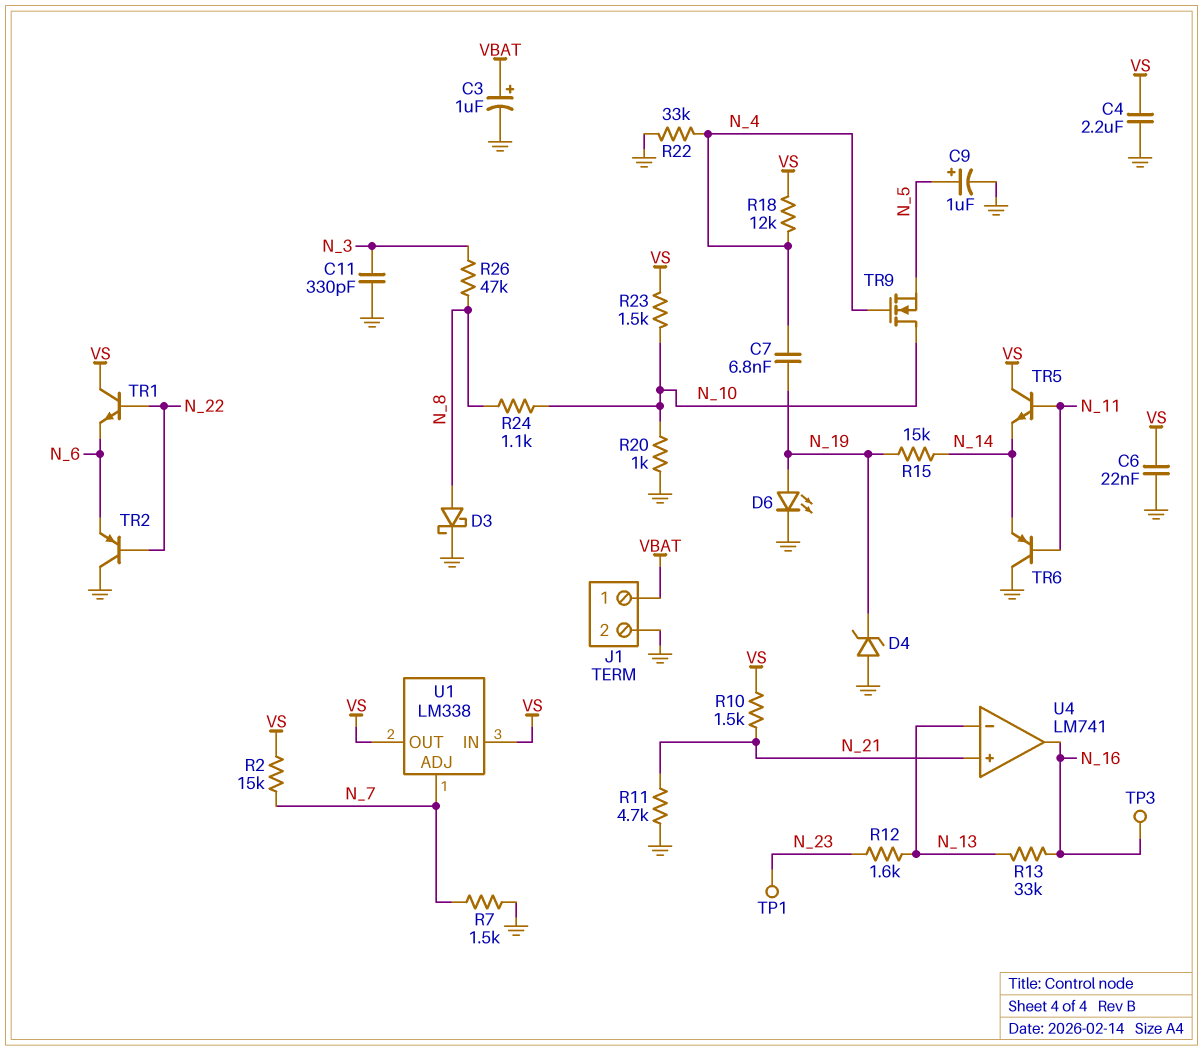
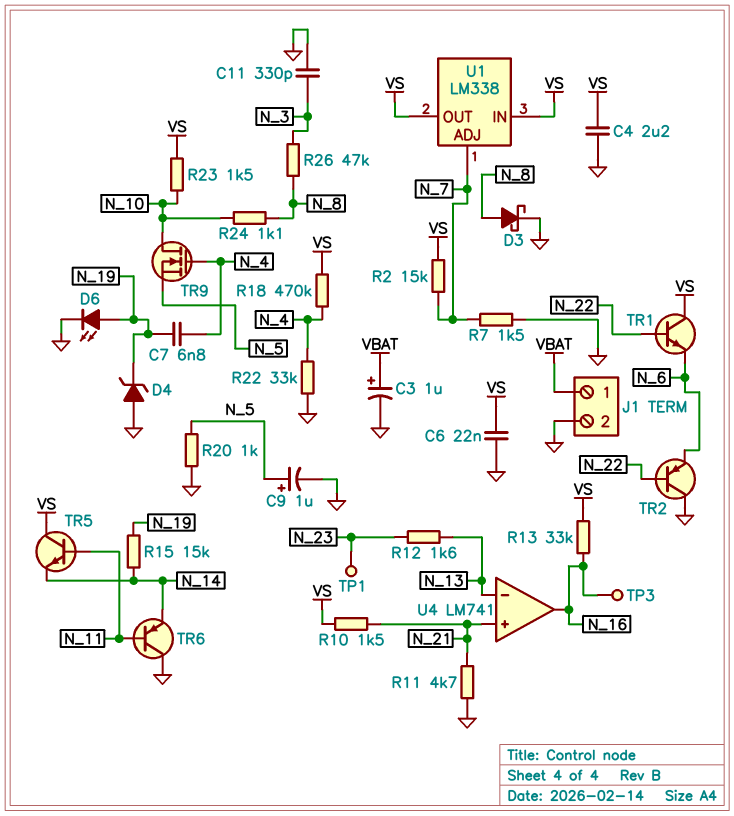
R13: 33k (N_13, N_16) -> 33k (N_16, VS)
R18: 12k (N_4, VS) -> 470k (N_4, VS)
R20: 1k (GND, N_10) -> 1k (GND, N_5)

